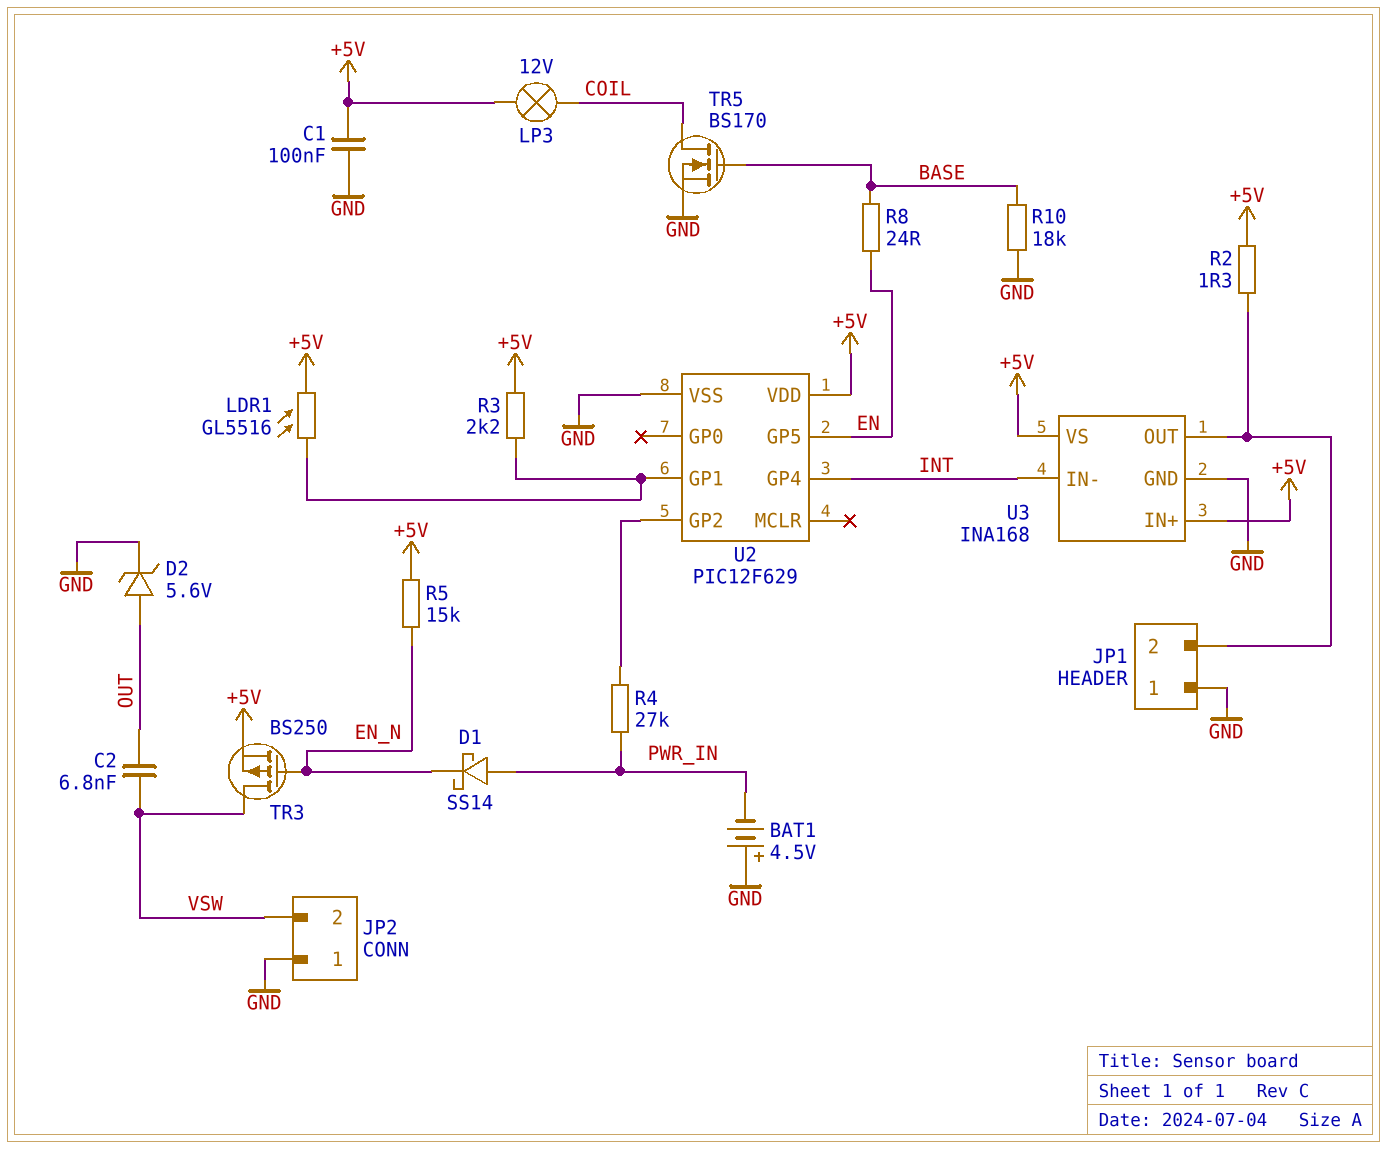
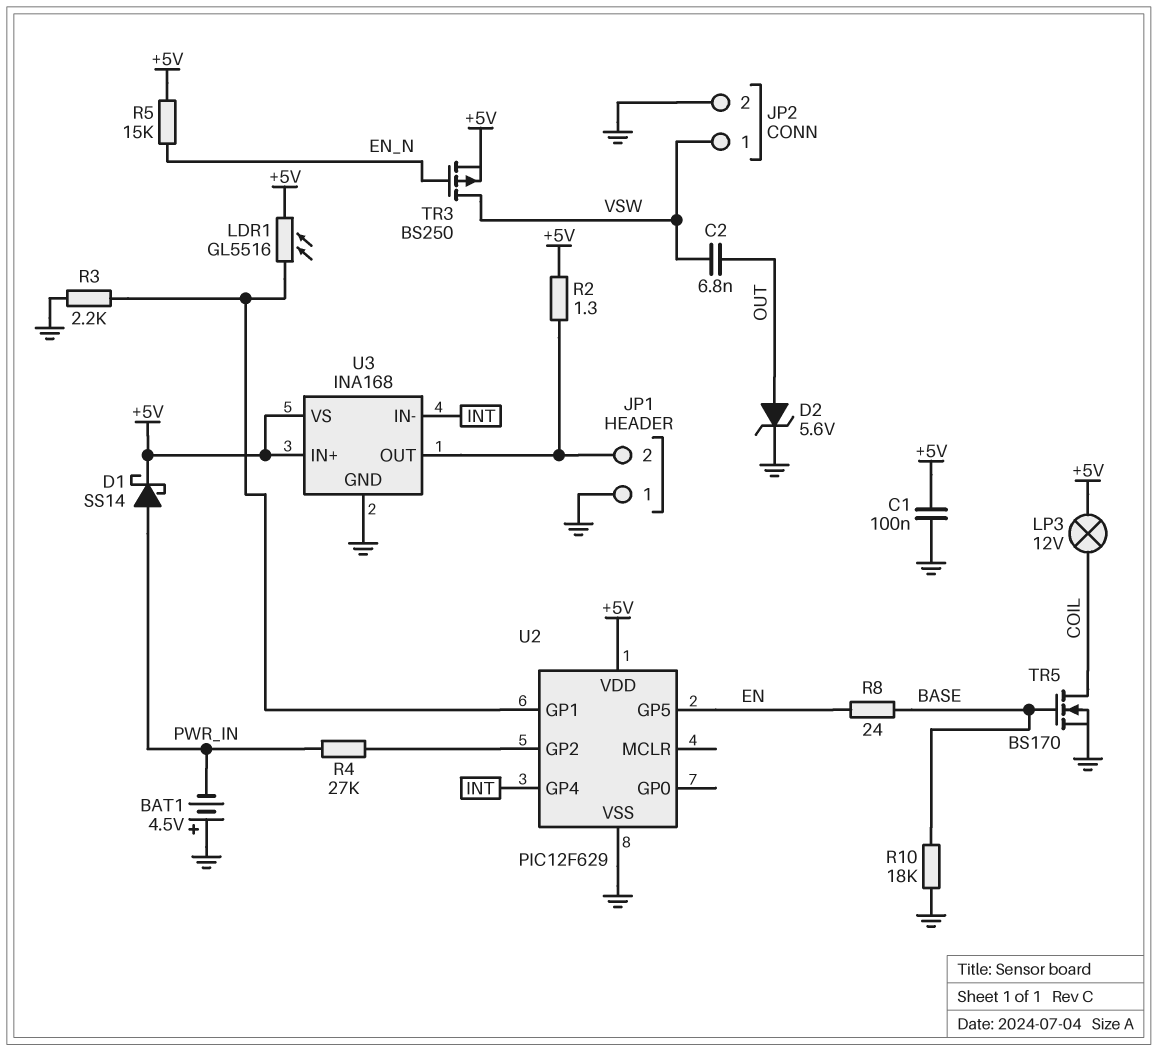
D1: schottky SS14 (A PWR_IN, K EN_N) -> schottky SS14 (A PWR_IN, K +5V)
JP2 pin 1: GND -> VSW
JP2 pin 2: VSW -> GND
R3: 2.2k (+5V, U2/GP1) -> 2.2k (GND, U2/GP1)

